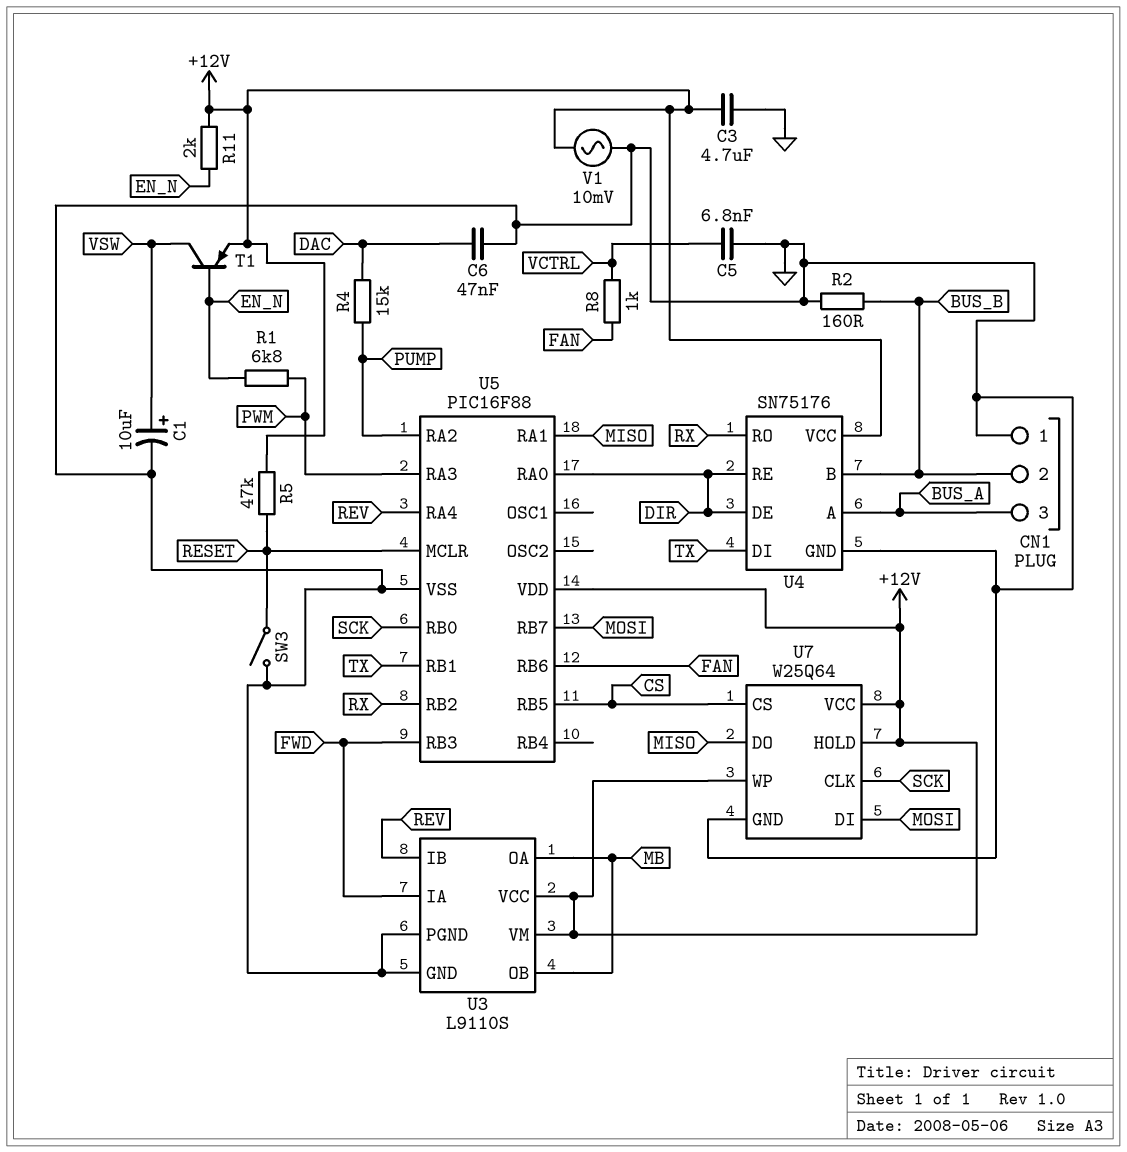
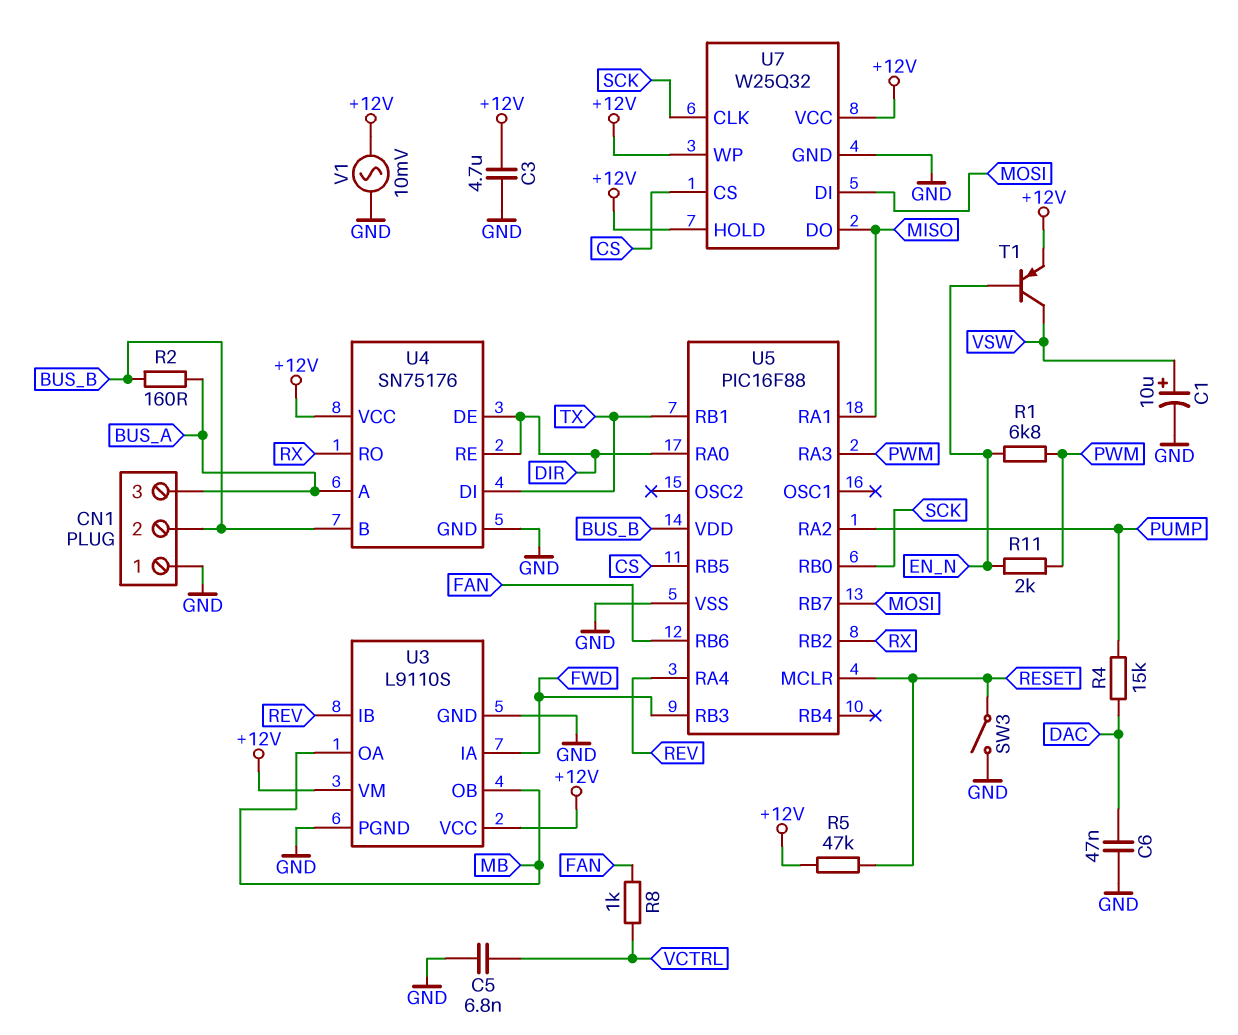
R2: 160 (BUS_B, GND) -> 160 (BUS_A, BUS_B)
R11: 2k (+12V, EN_N) -> 2k (EN_N, PWM)
U5 pin VDD: +12V -> BUS_B
U7: W25Q64 -> W25Q32

